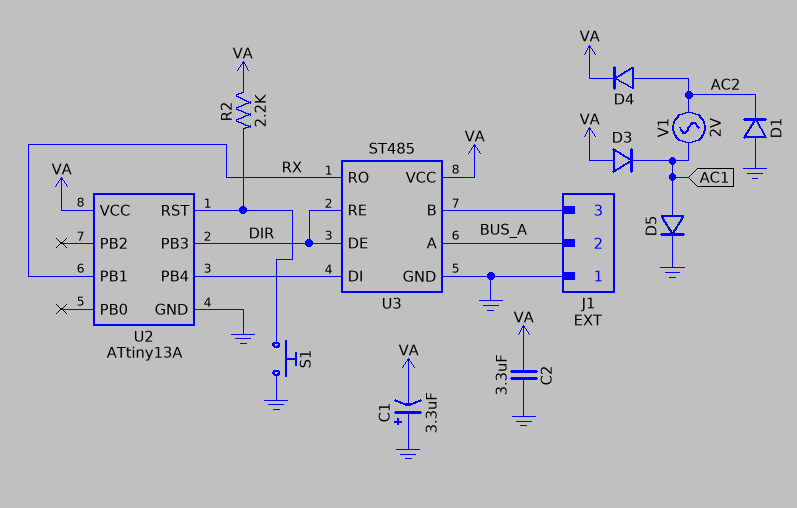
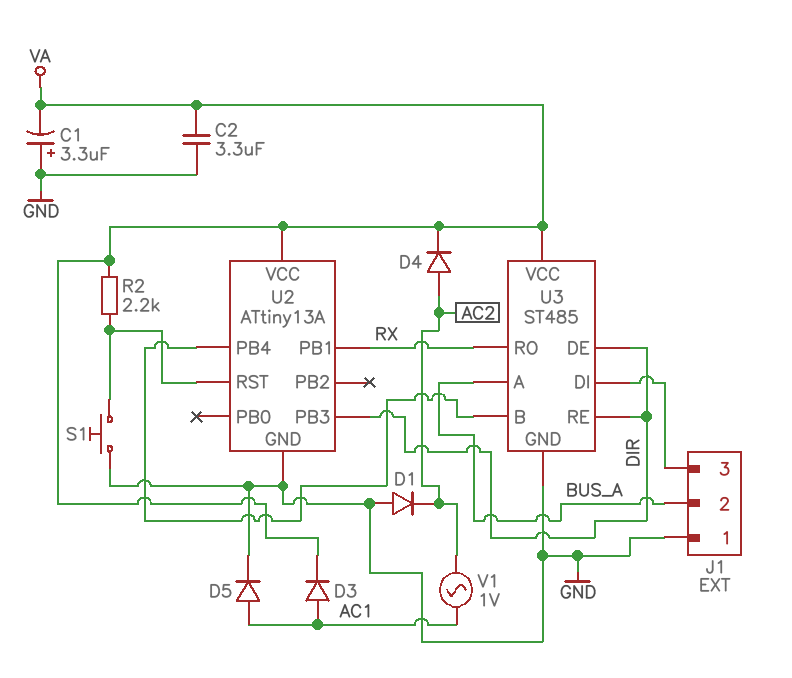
D3: diode (A VA, K AC1) -> diode (A AC1, K VA)
U3 pin B: J1/3 -> U2/PB4
U3 pin DI: U2/PB4 -> J1/3
V1: AC 2V (AC1, AC2) -> AC 1V (AC1, AC2)

